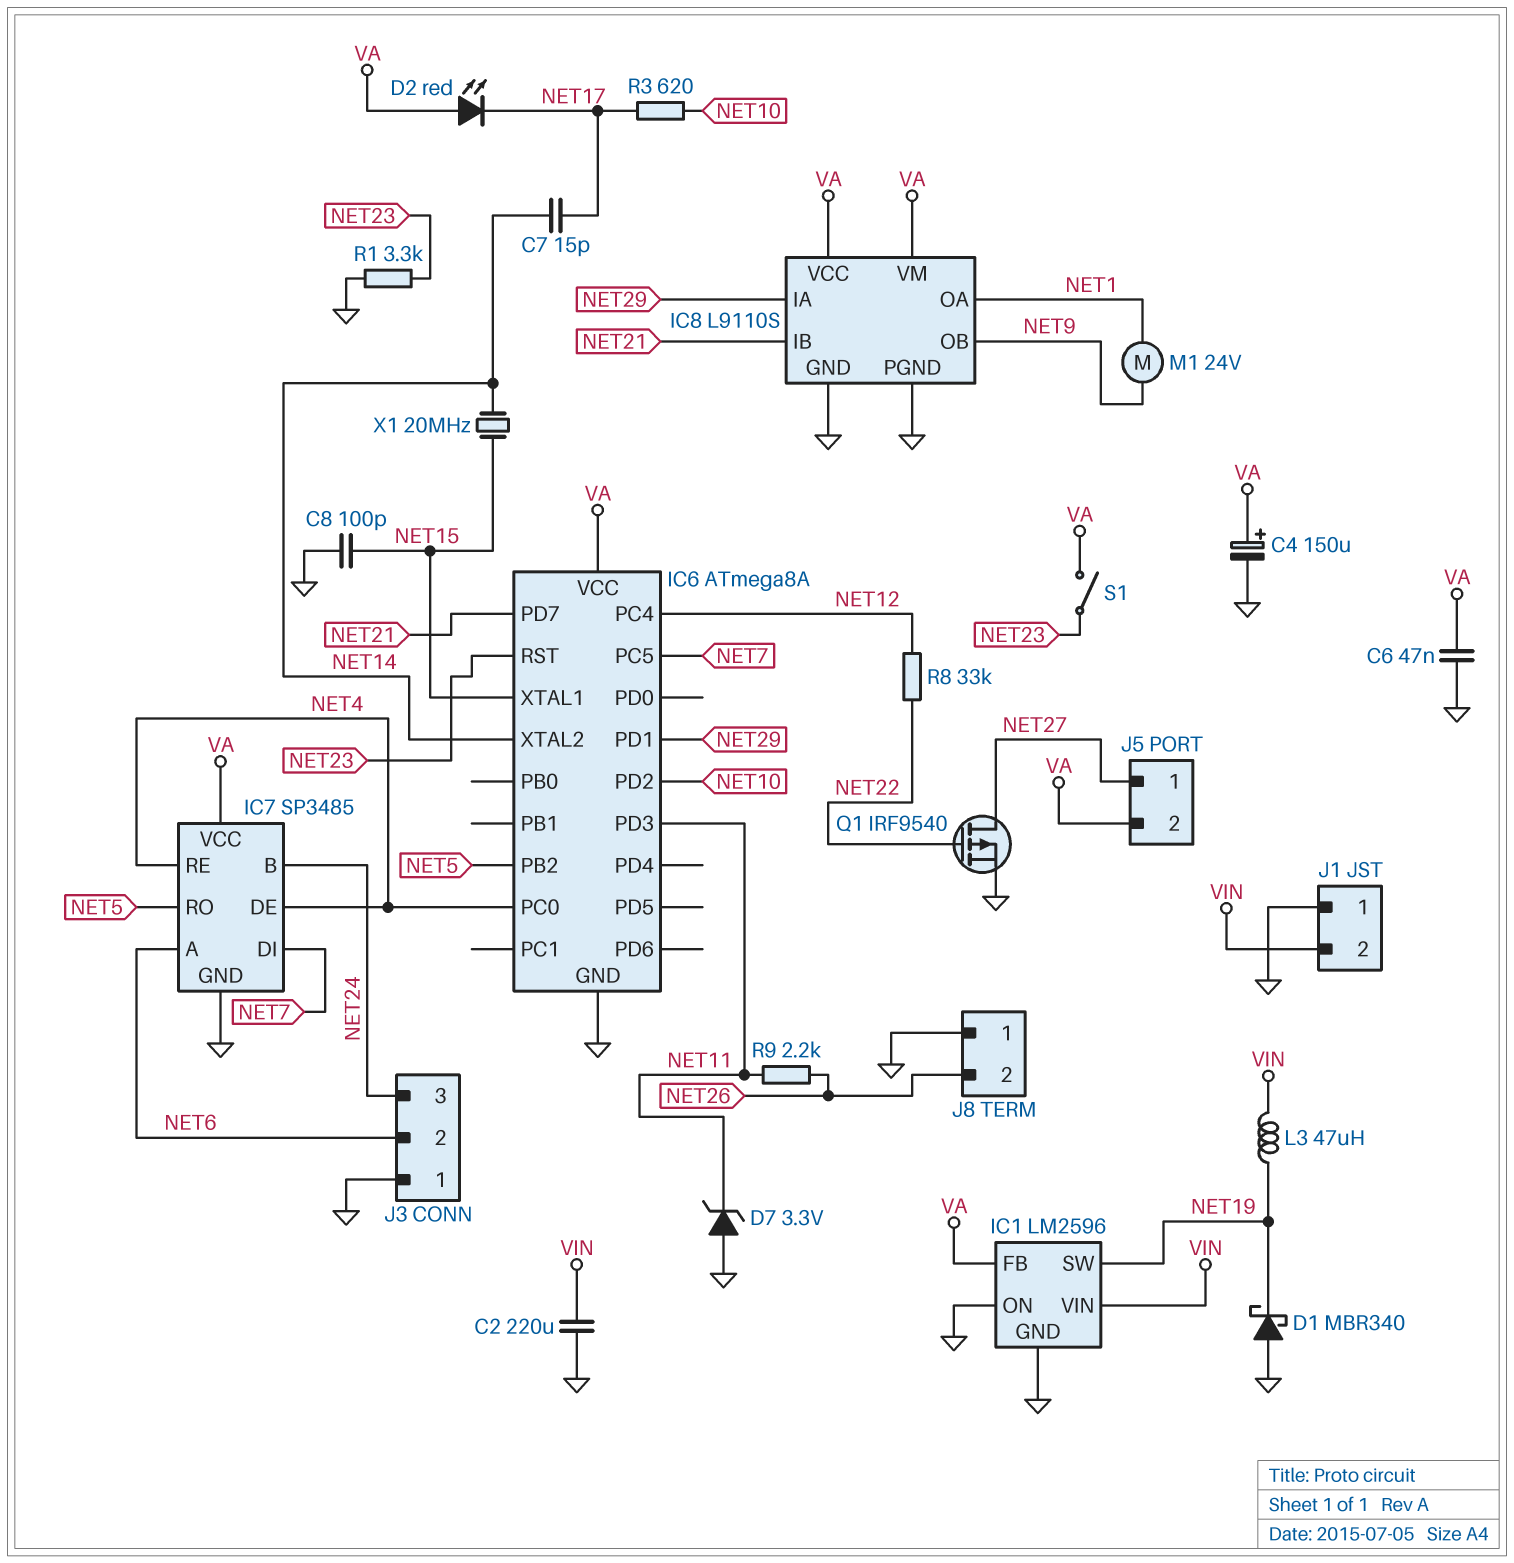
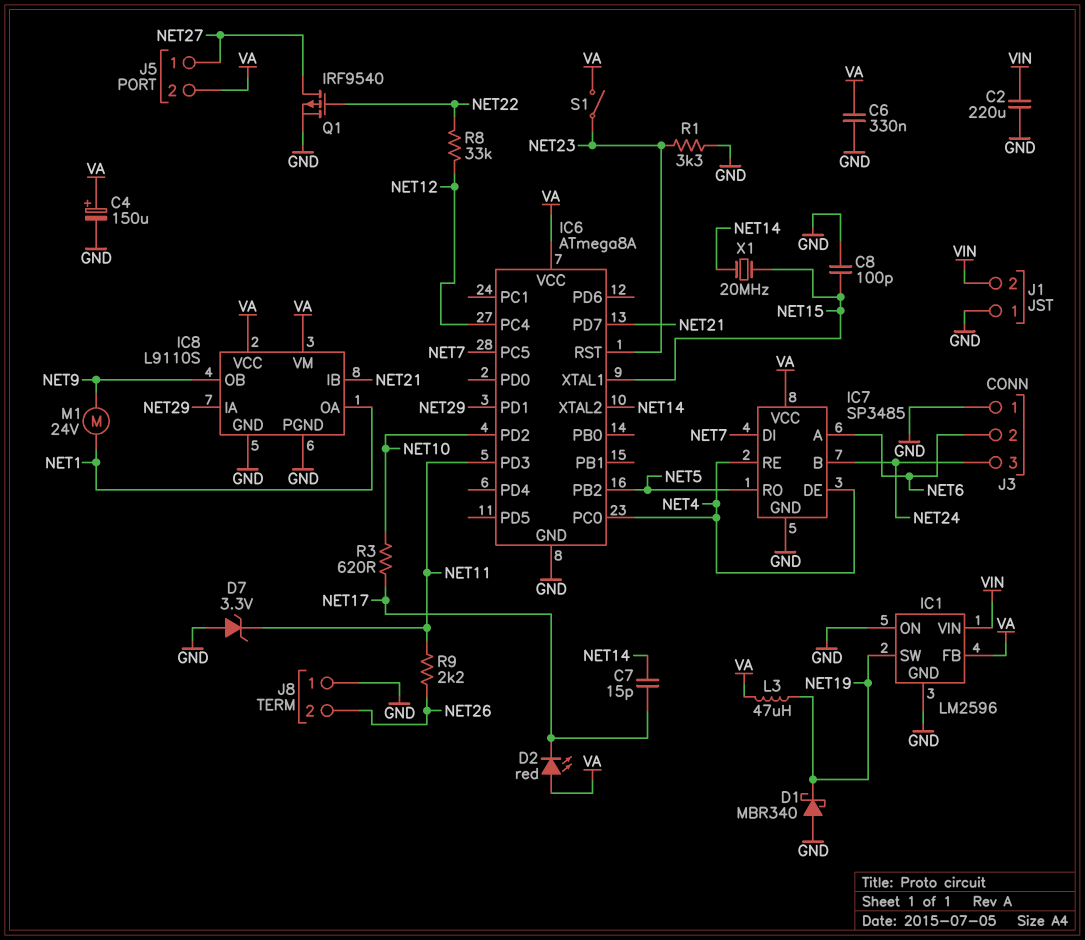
C6: 47nF (GND, VA) -> 330nF (GND, VA)
L3: 47uH (NET19, VIN) -> 47uH (NET19, VA)

